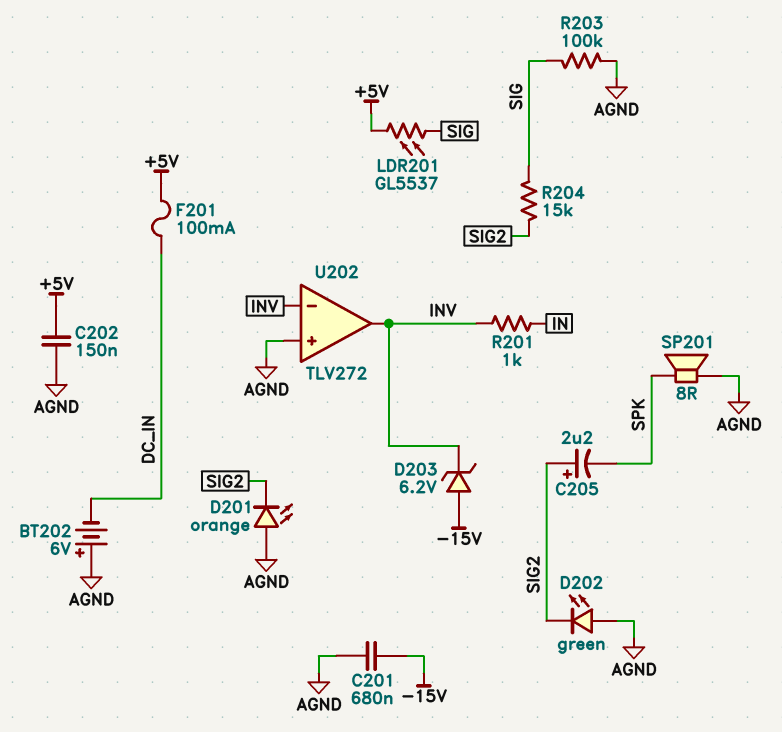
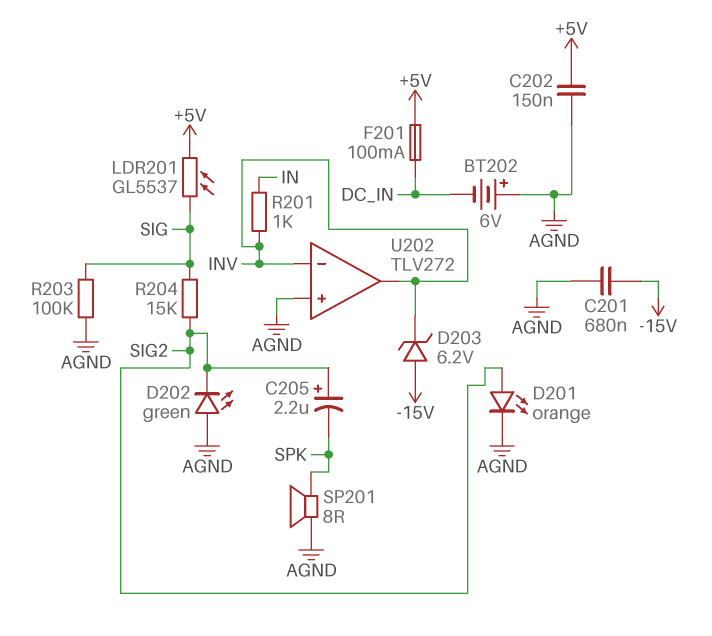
D201: LED orange (A AGND, K SIG2) -> LED orange (A SIG2, K AGND)

